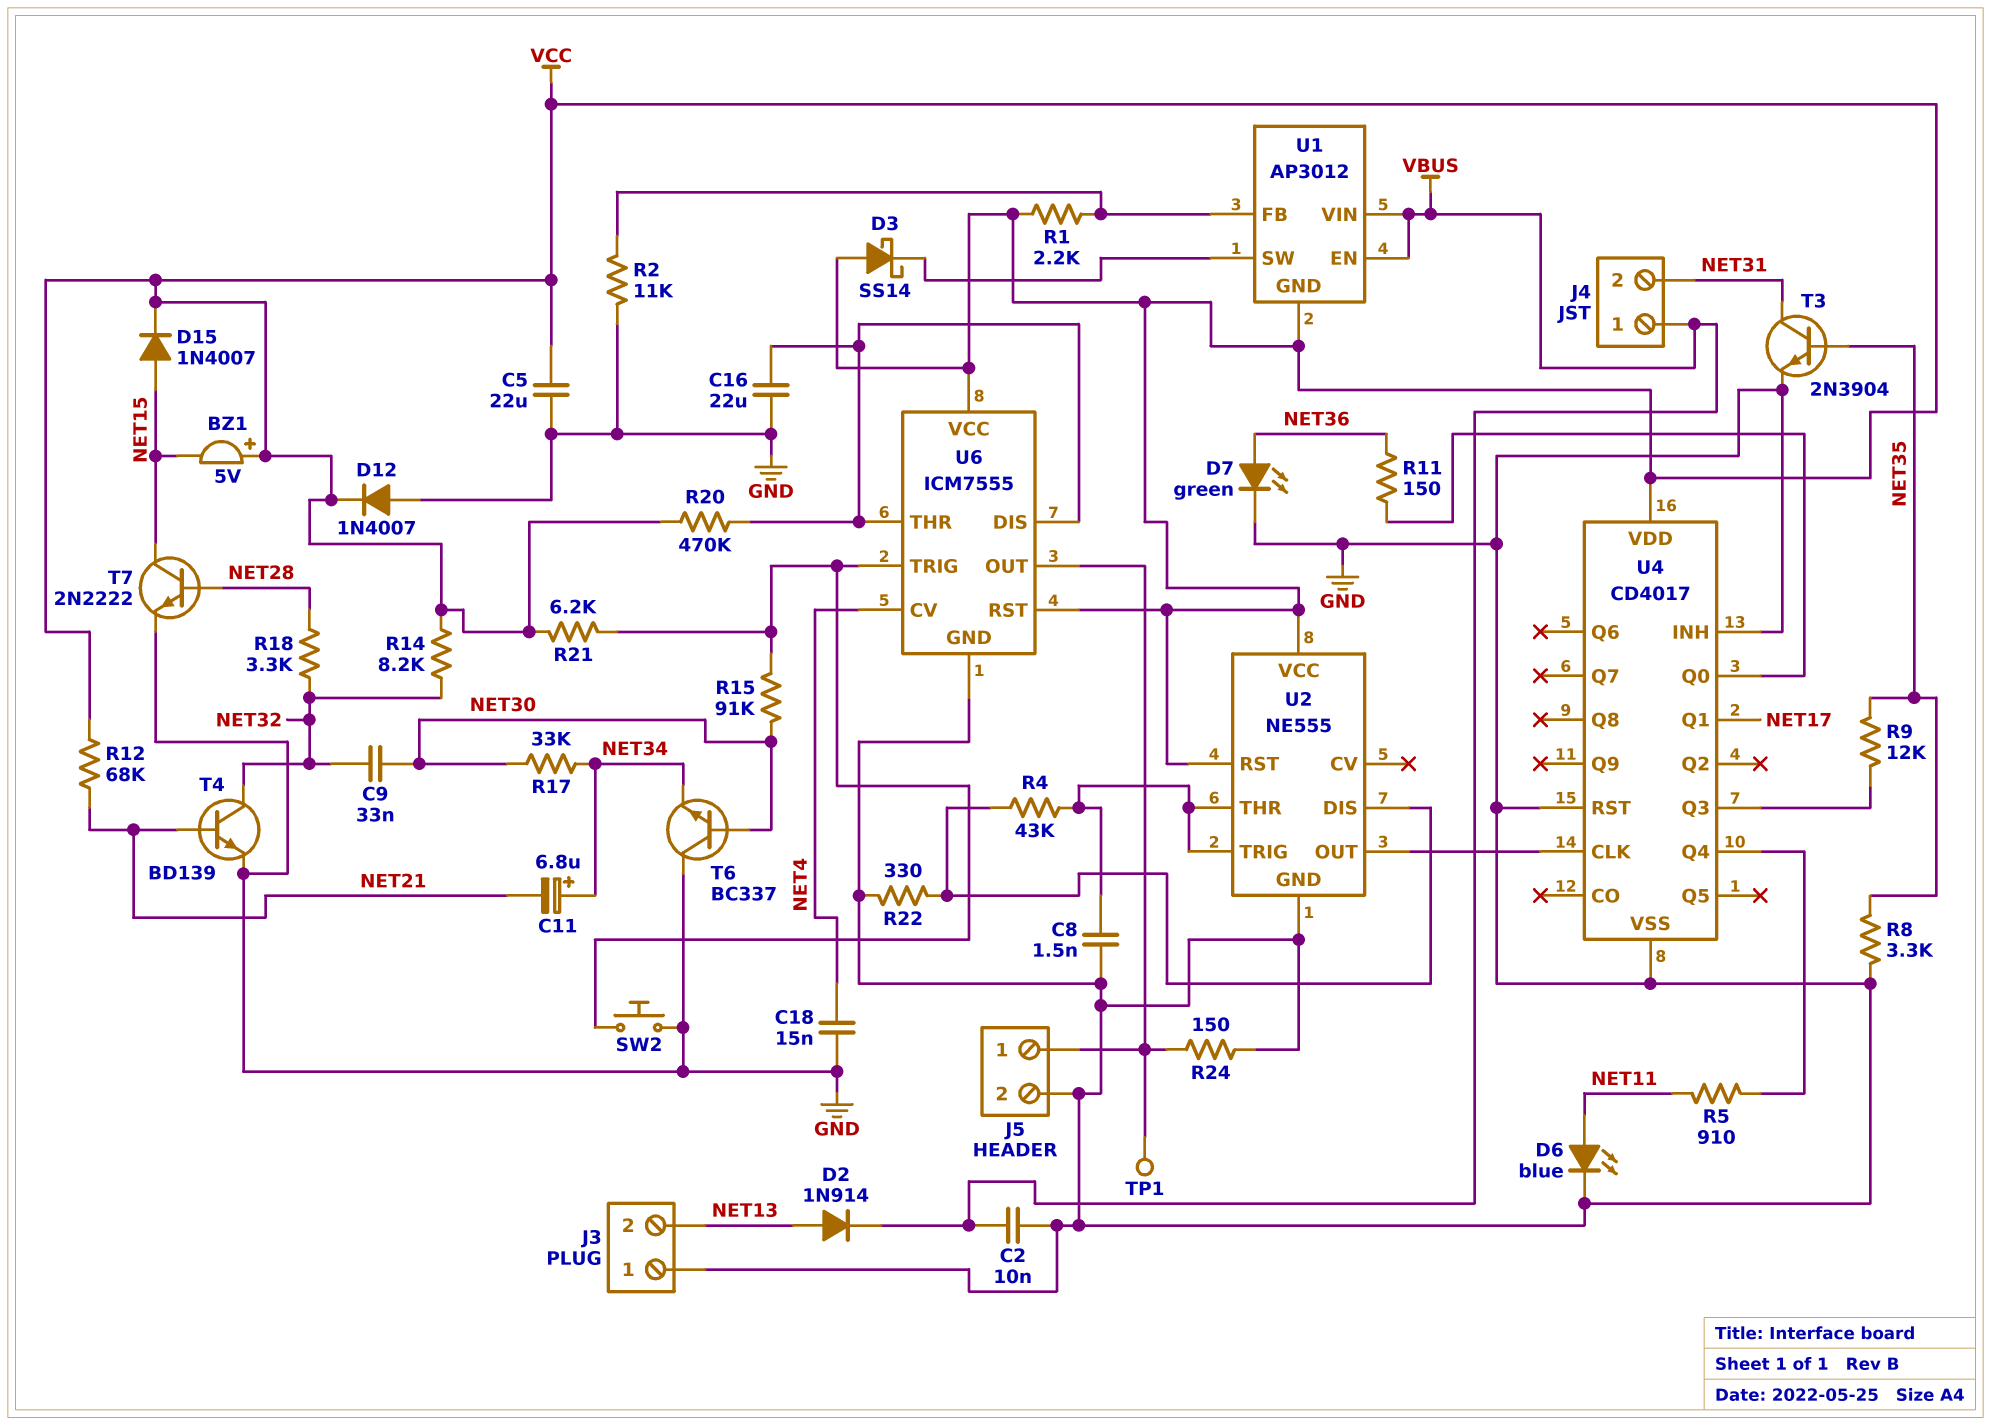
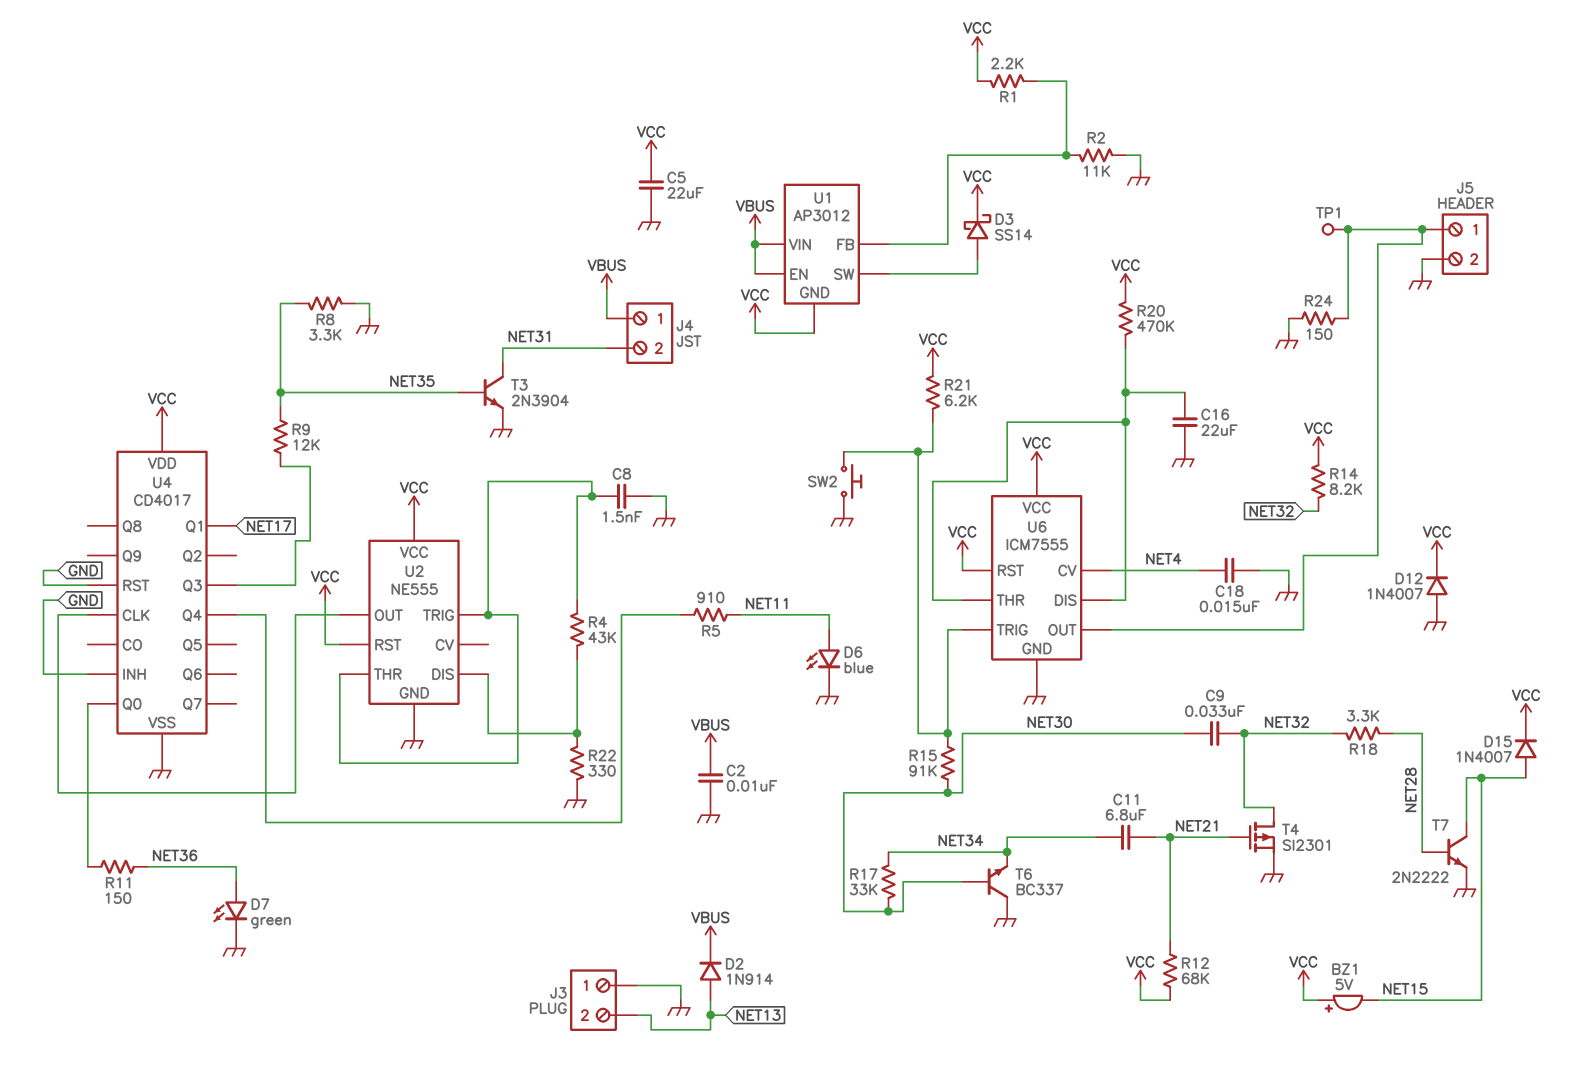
C11: 6.8uF (plus NET34, minus NET21) -> 6.8uF (NET21, NET34)
D3: schottky SS14 (A VCC, K U1/SW) -> schottky SS14 (A U1/SW, K VCC)
T4: NPN BD139 (B NET21, C NET32, E GND) -> PMOS SI2301 (G NET21, D NET32, S GND)

